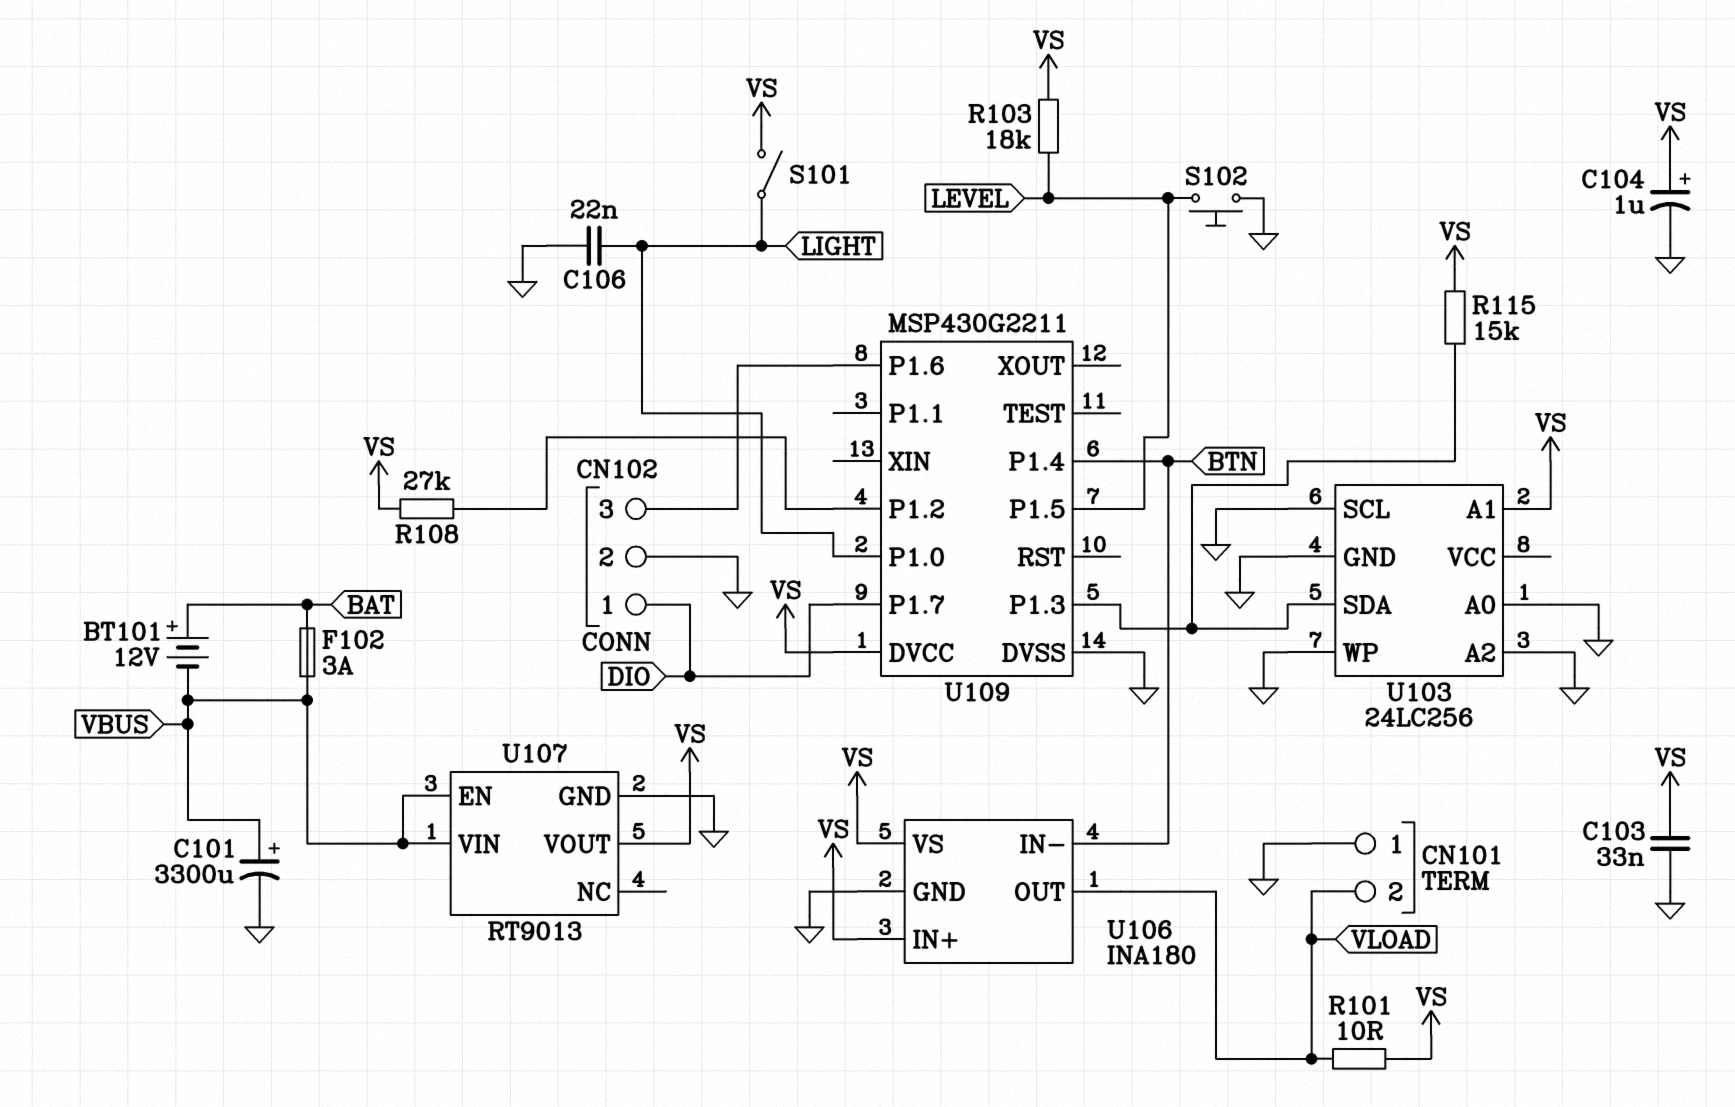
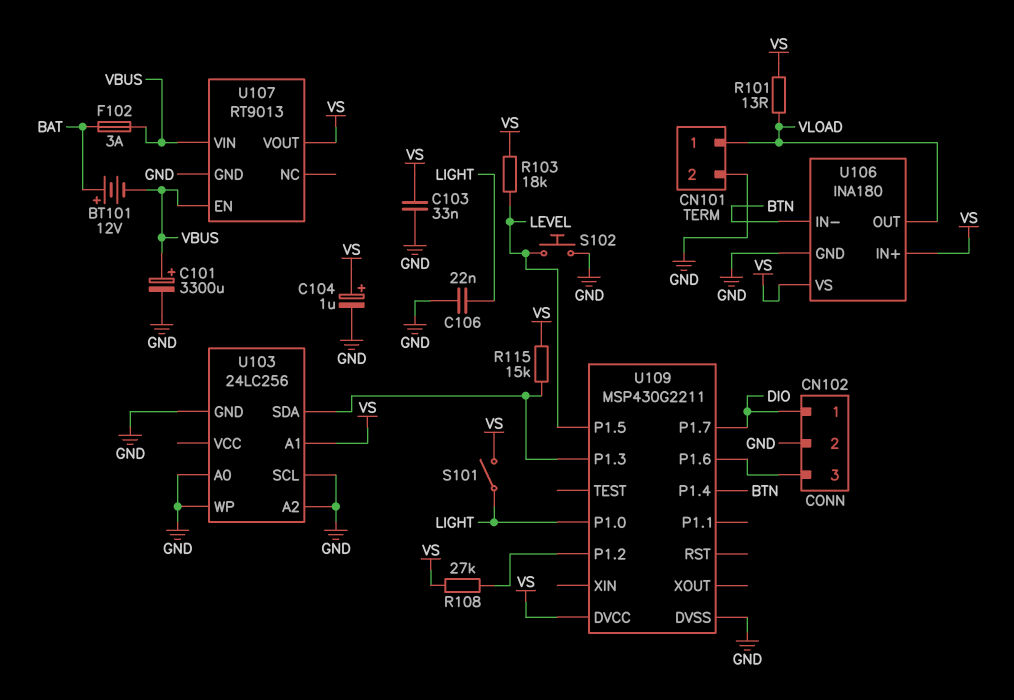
CN101 pin 1: GND -> VLOAD
CN101 pin 2: VLOAD -> GND
R101: 10 (VLOAD, VS) -> 13 (VLOAD, VS)

